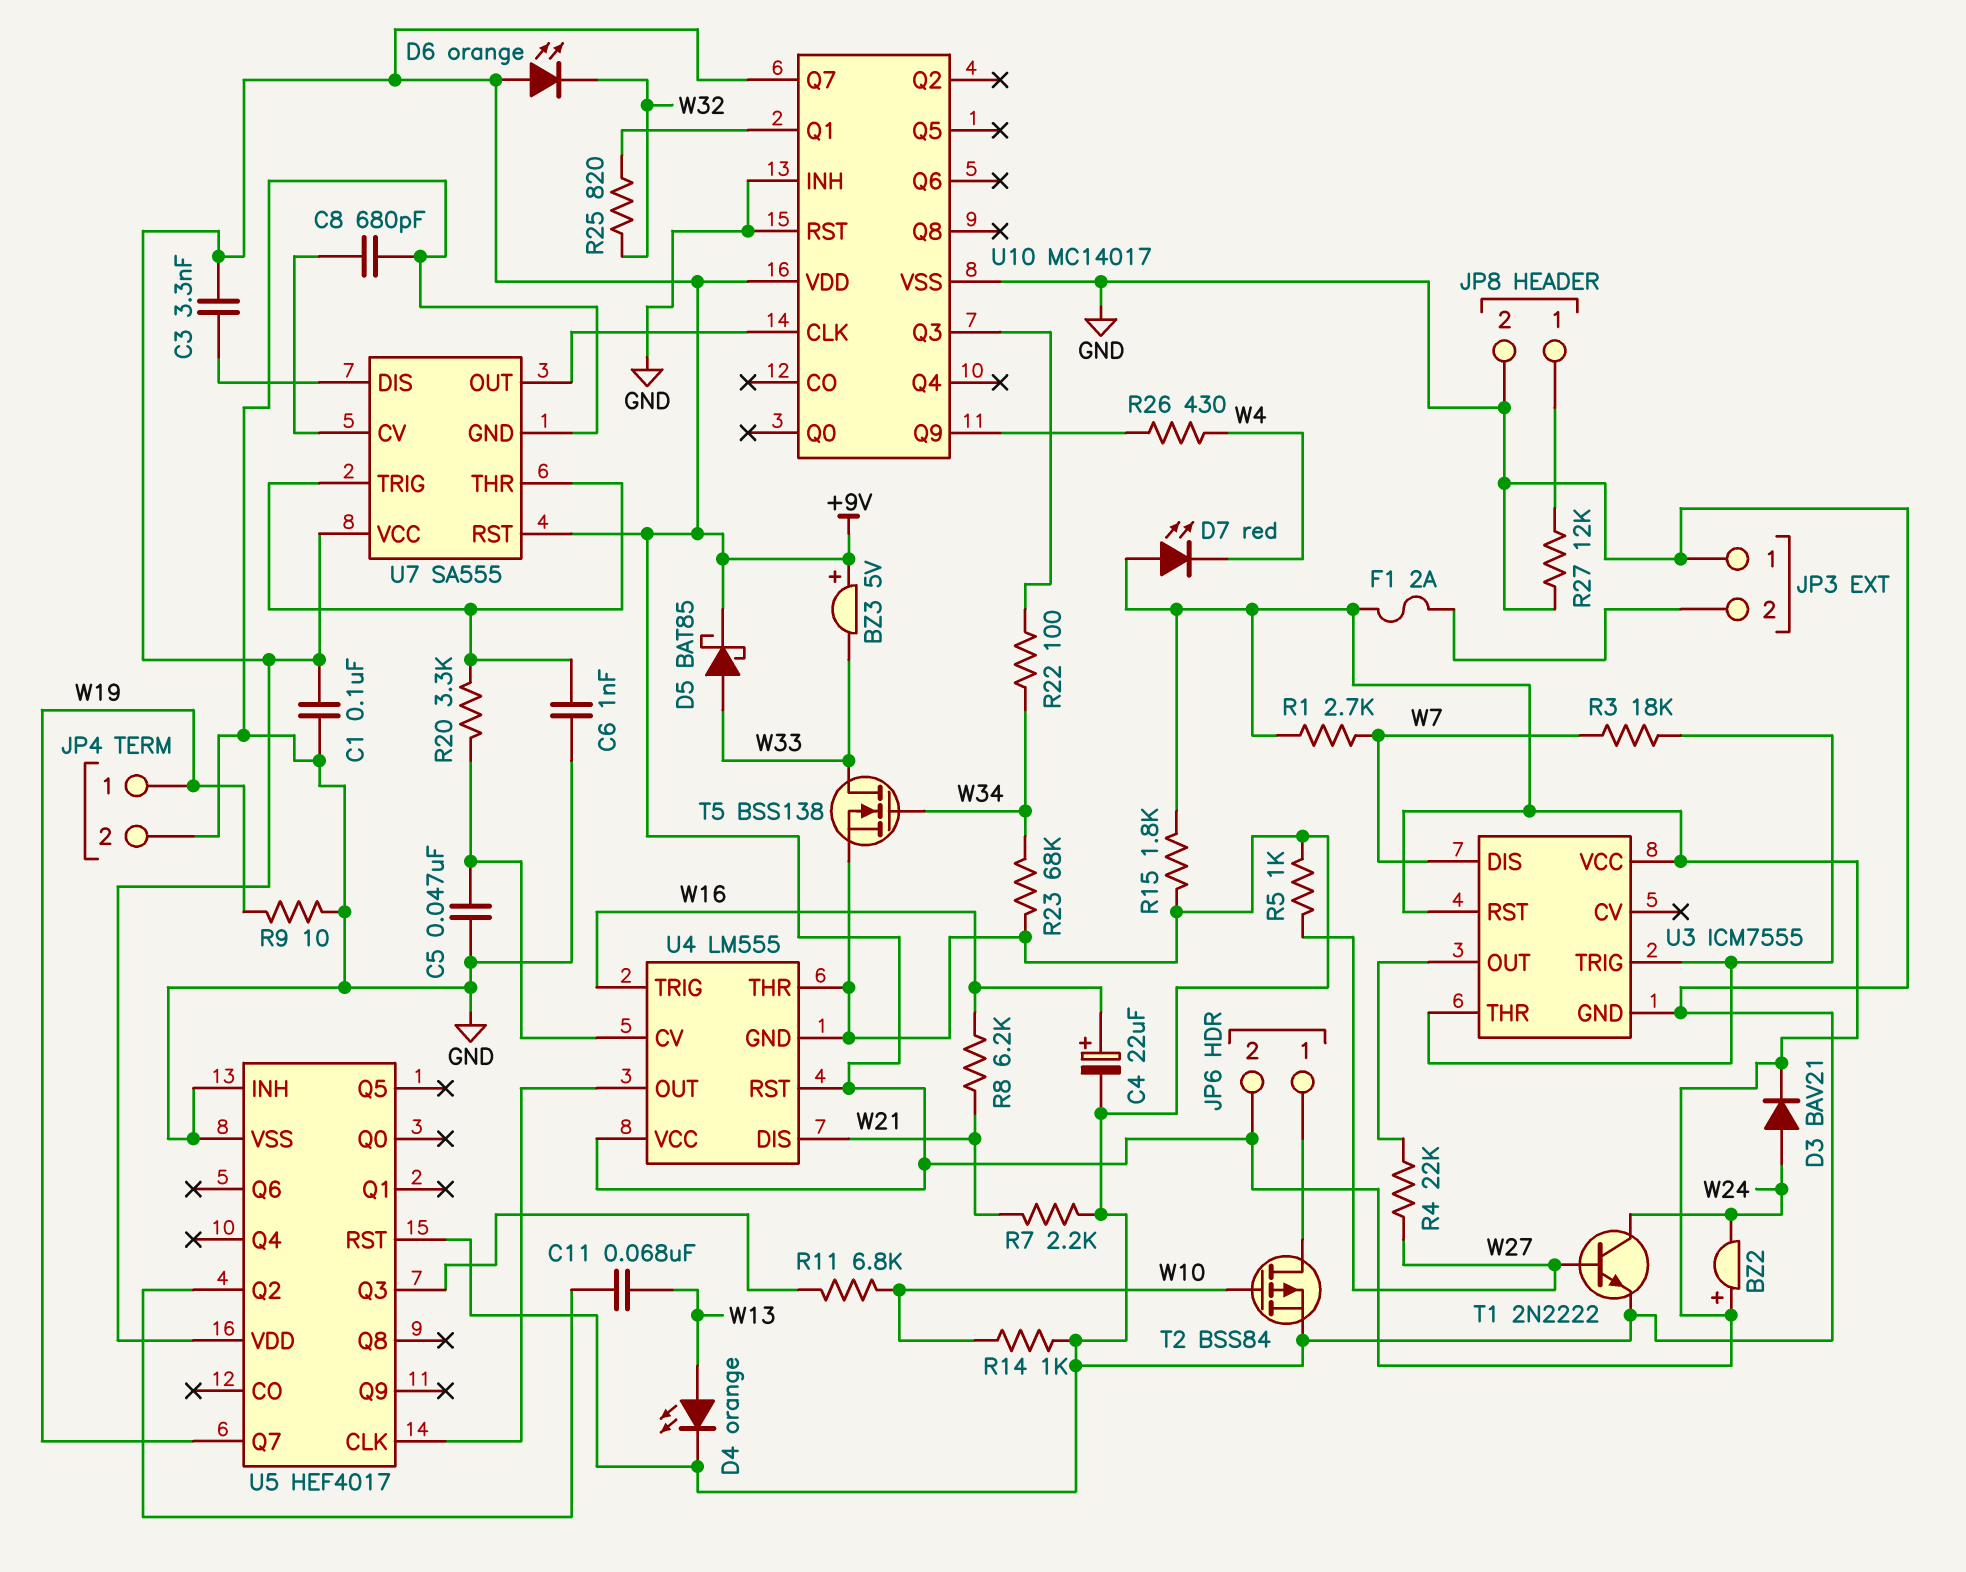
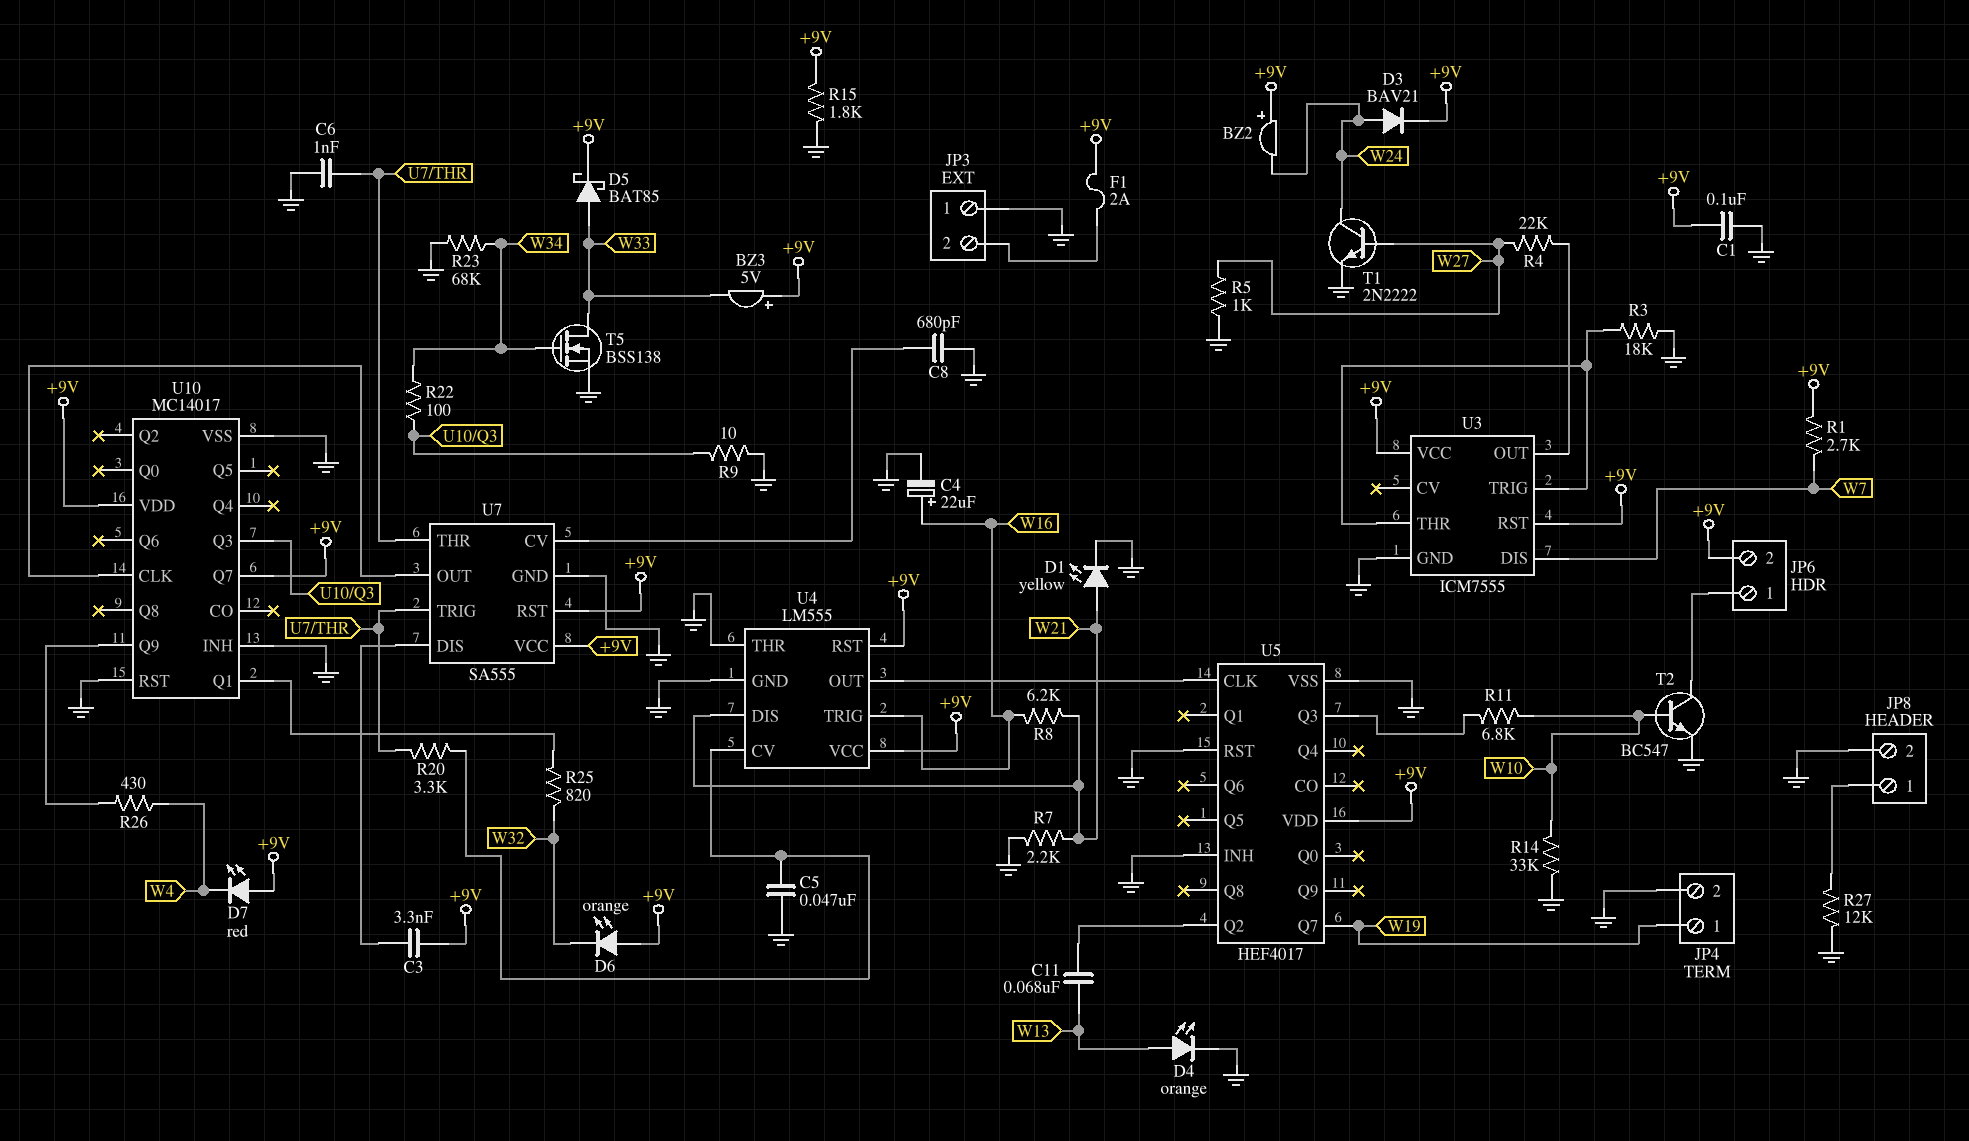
D1: none -> LED yellow (A W21, K GND)
R3: 18k (U3/THR, W7) -> 18k (GND, U3/THR)
R9: 10 (GND, W19) -> 10 (GND, U10/Q3)
R14: 1k (GND, W10) -> 33k (GND, W10)
T2: PMOS BSS84 (G W10, D JP6/1, S GND) -> NPN BC547 (B W10, C JP6/1, E GND)

